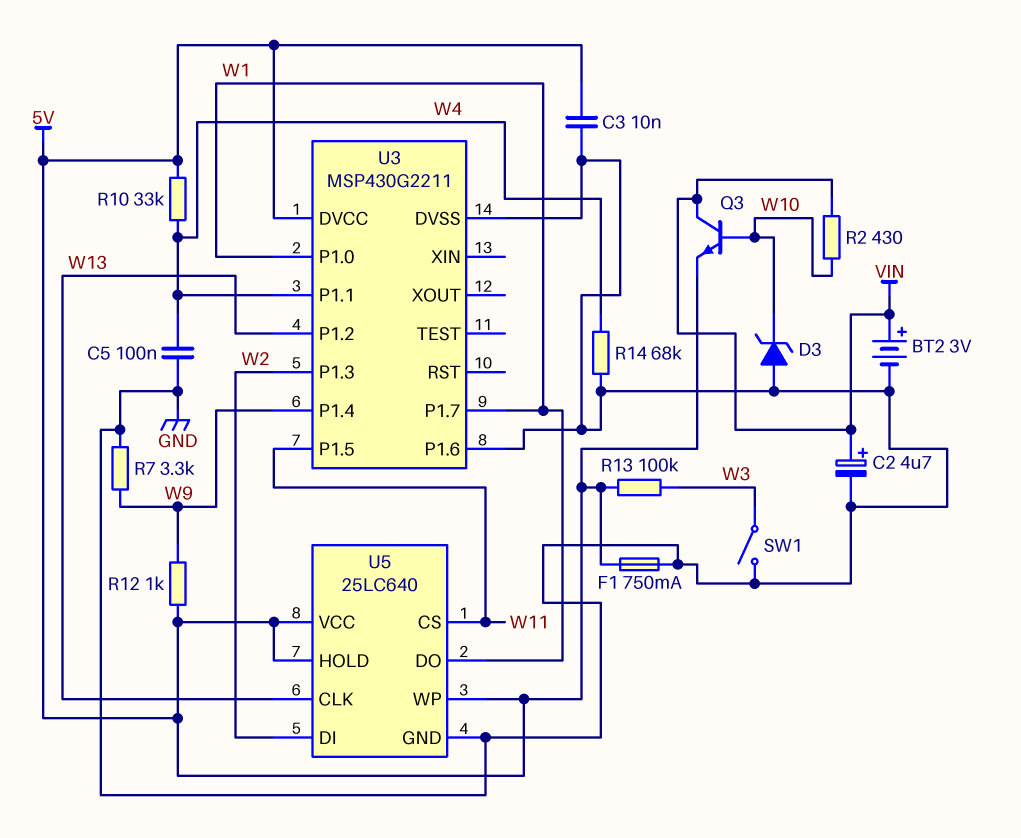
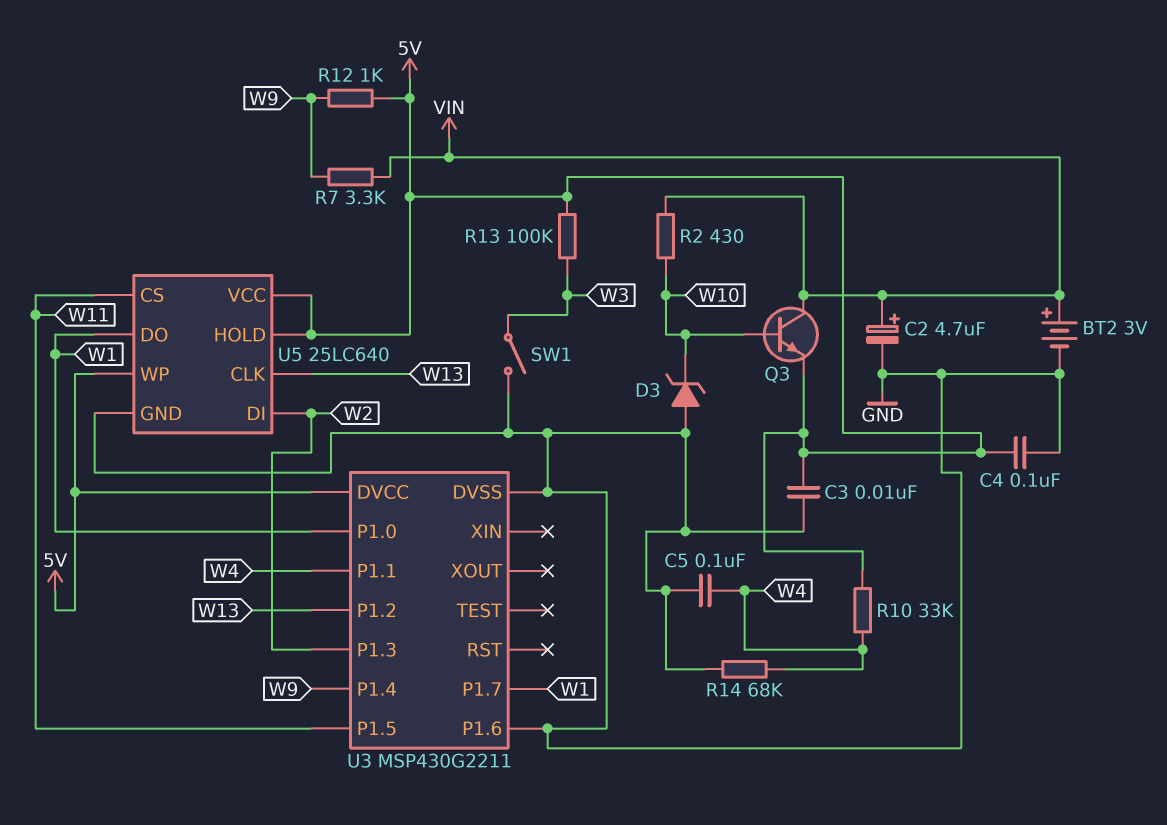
C4: none -> 100nF (5V, GND)
F1: 750mA (5V, GND) -> none
R7: 3.3k (GND, W9) -> 3.3k (VIN, W9)

